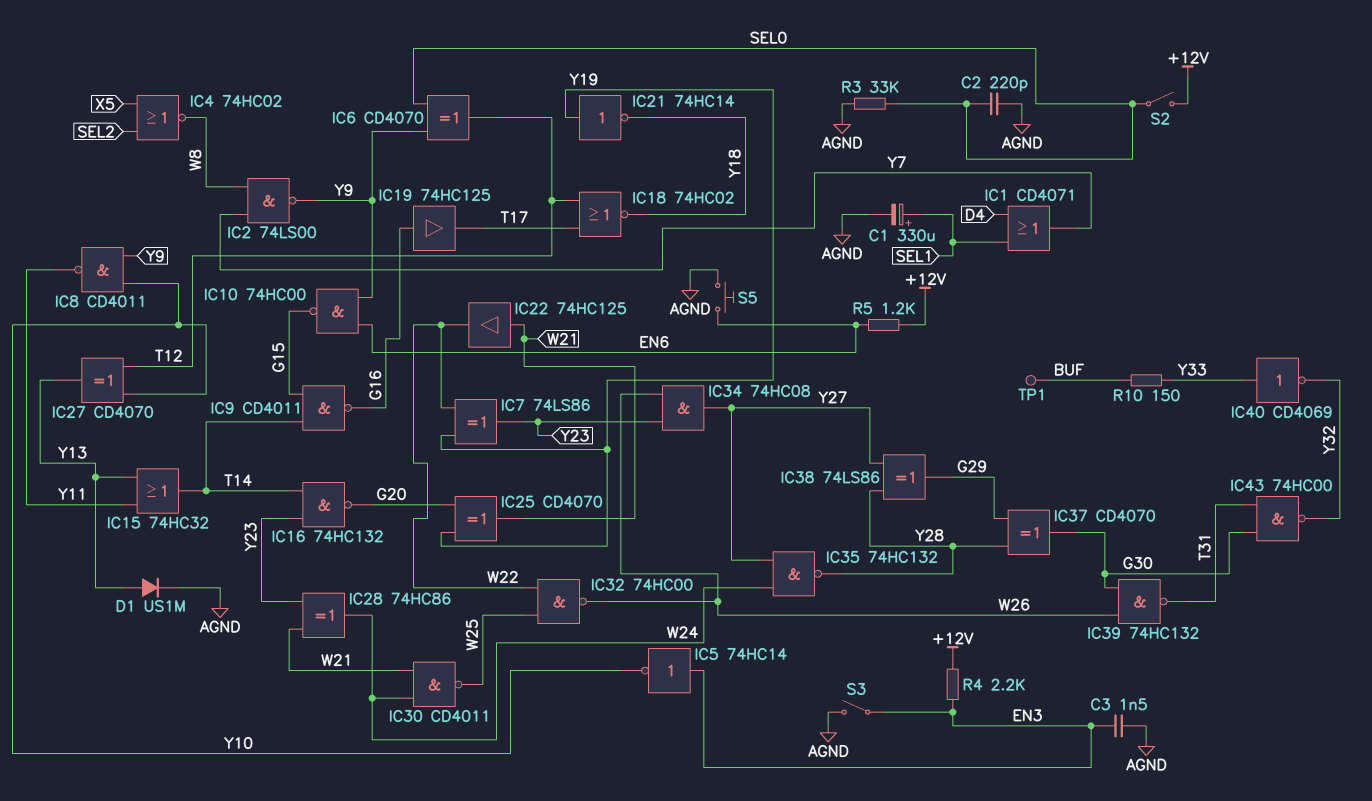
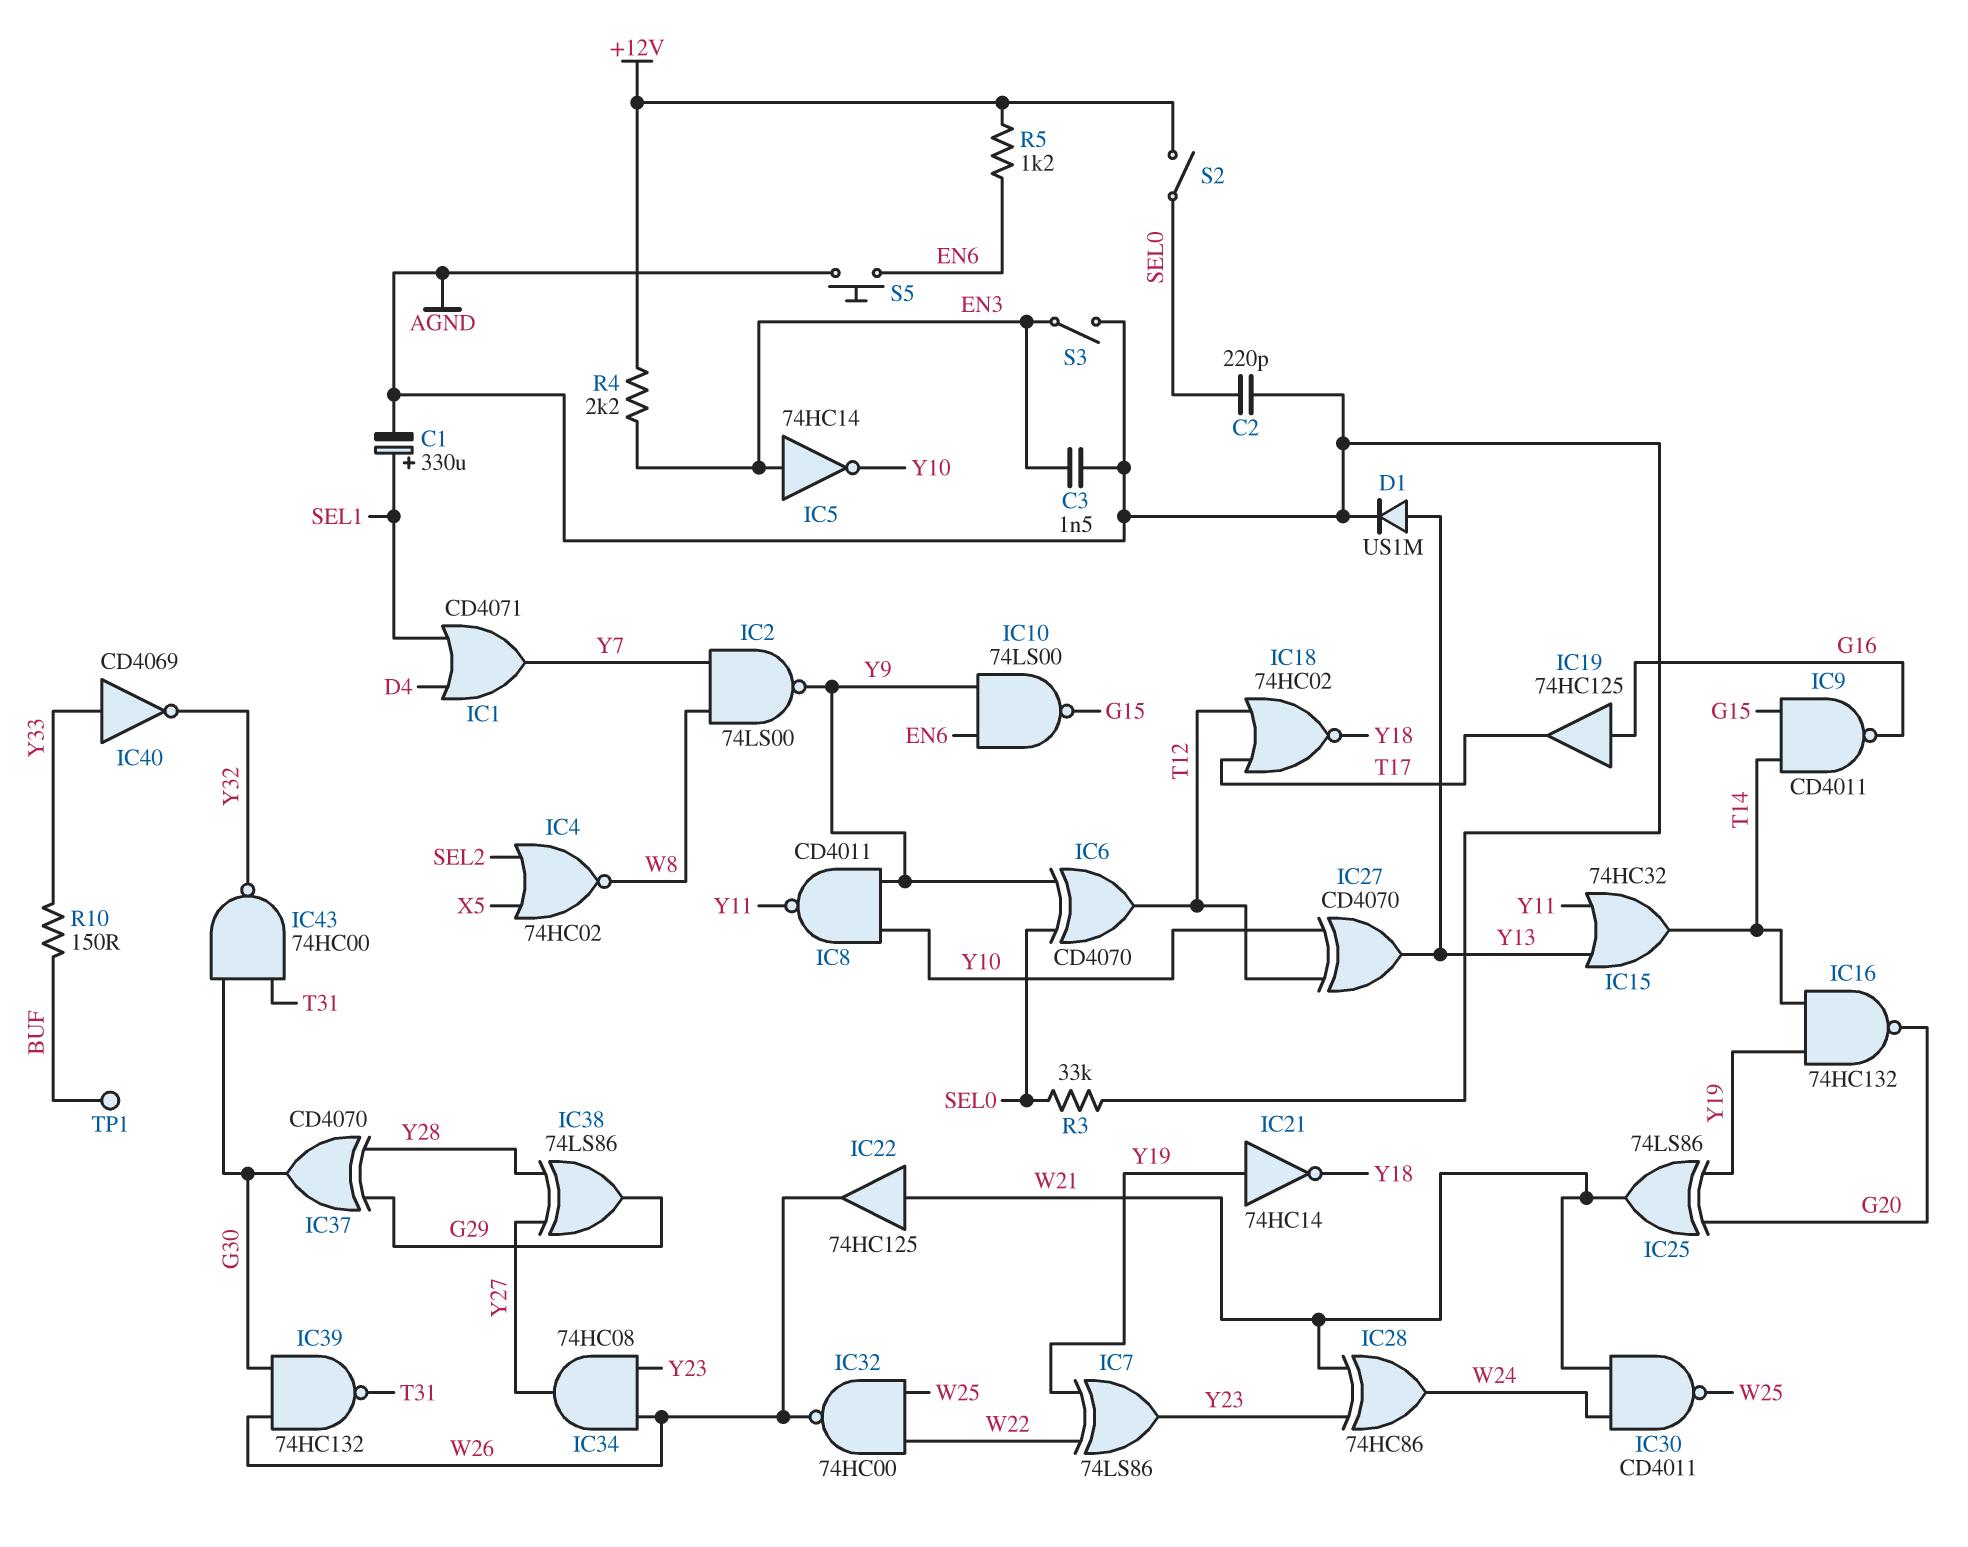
IC10: NAND 74HC00 (in EN6, in Y9, out G15) -> NAND 74LS00 (in EN6, in Y9, out G15)
IC16: NAND 74HC132 (in T14, in Y23, out G20) -> NAND 74HC132 (in T14, in Y19, out G20)
IC22: buffer 74HC125 (in W21, out W22) -> buffer 74HC125 (in W21, out W26)
IC25: XOR CD4070 (in G20, in Y19, out W21) -> XOR 74LS86 (in G20, in Y19, out W21)
IC35: NAND 74HC132 (in W24, in Y27, out Y28) -> none

